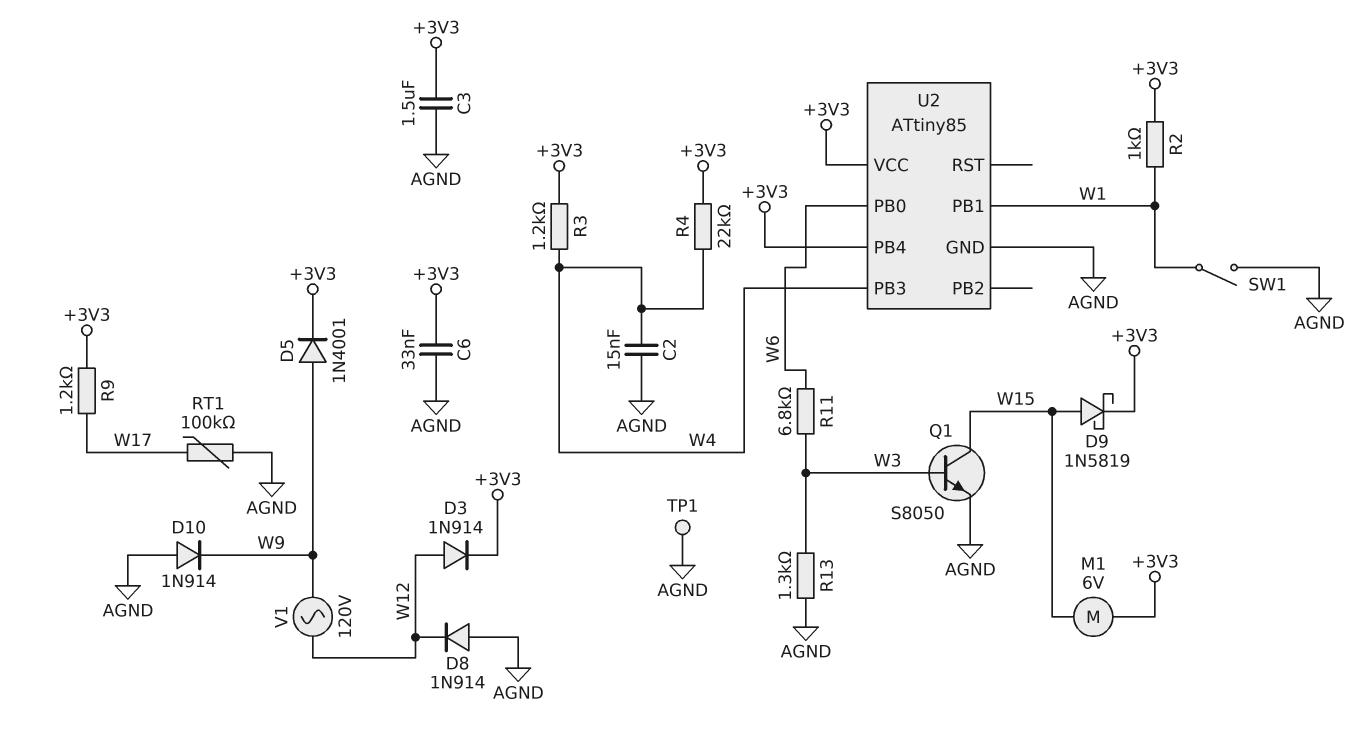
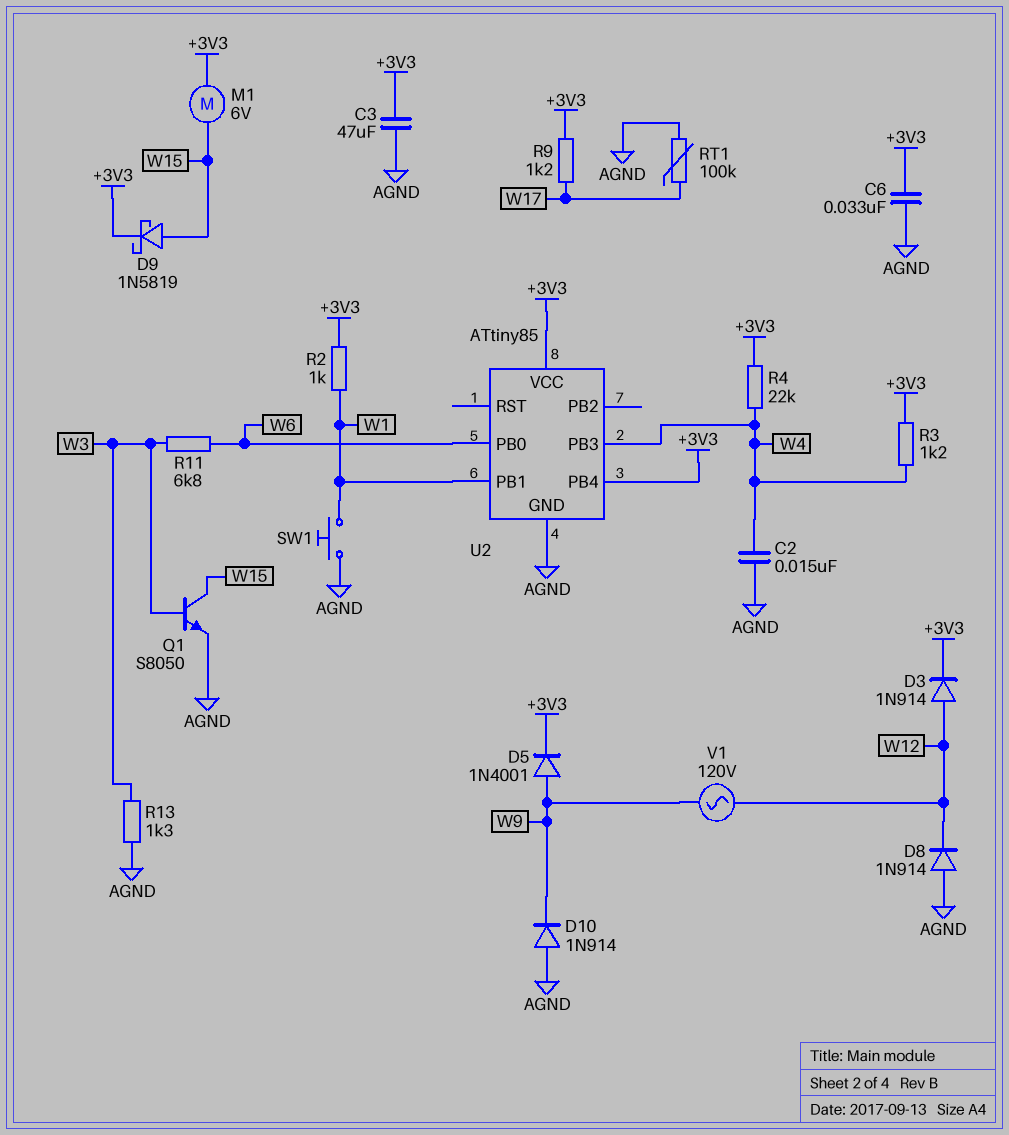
C3: 1.5uF (+3V3, AGND) -> 47uF (+3V3, AGND)
SW1: switch (AGND, W1) -> button (AGND, W1)
TP1: test point (AGND) -> none

